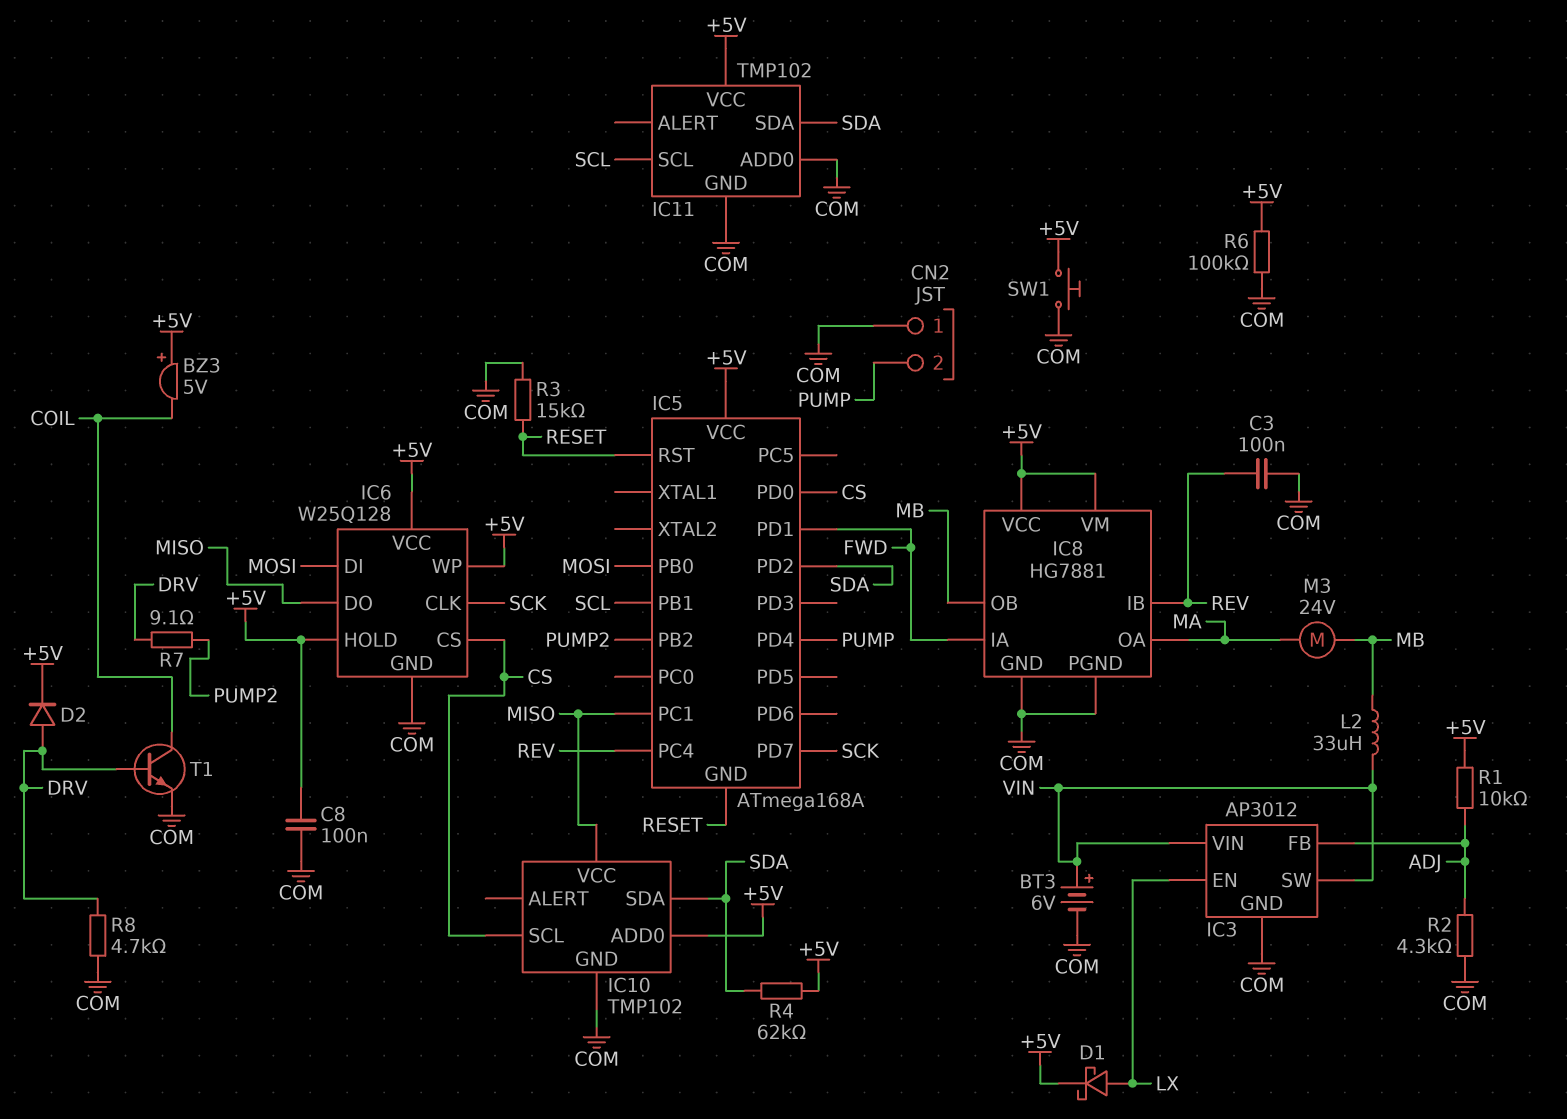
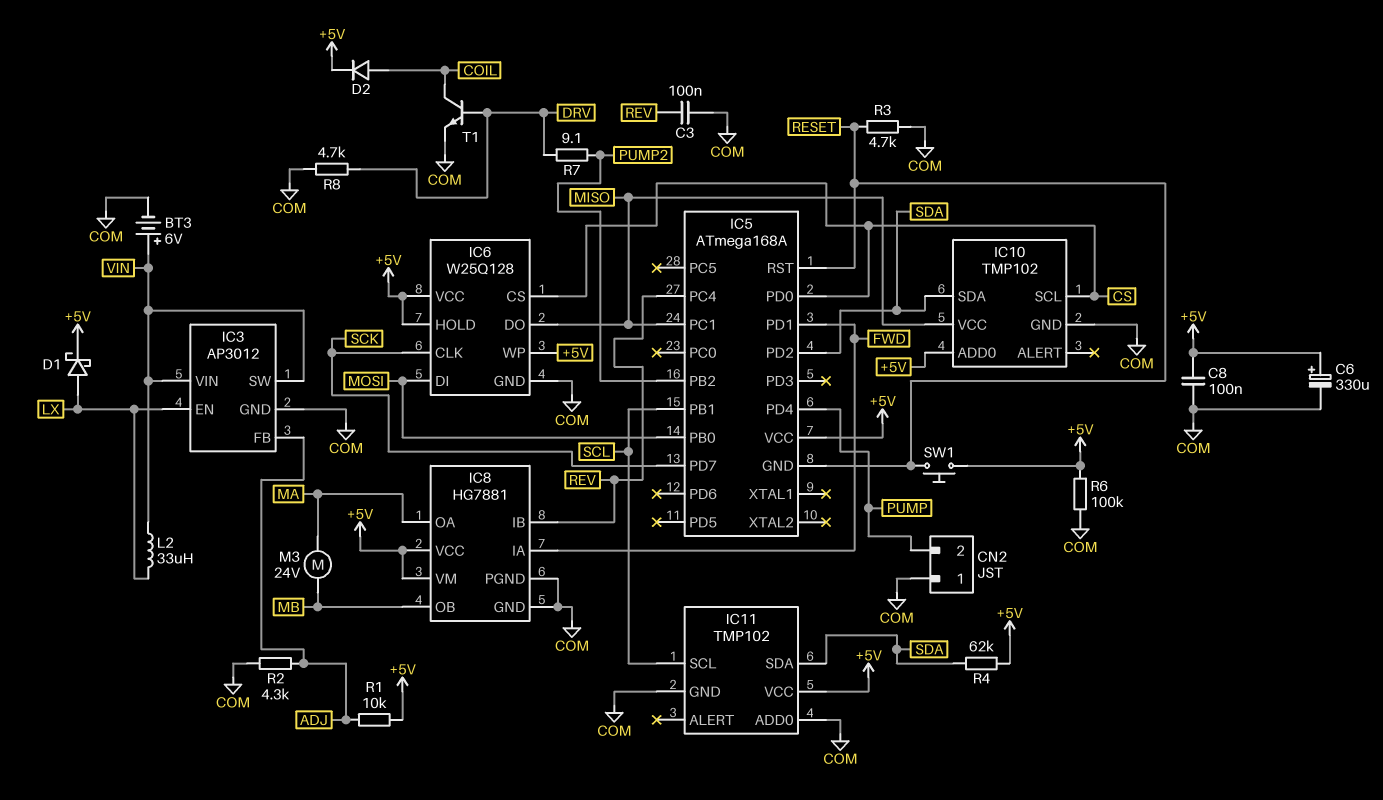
BZ3: buzzer 5V (plus +5V, minus COIL) -> none
C6: none -> 330uF (plus +5V, minus COM)
D2: diode (A DRV, K +5V) -> diode (A COIL, K +5V)
L2: 33uH (MB, VIN) -> 33uH (LX, VIN)
R3: 15k (COM, RESET) -> 4.7k (COM, RESET)
SW1: button (+5V, COM) -> button (+5V, RESET)

